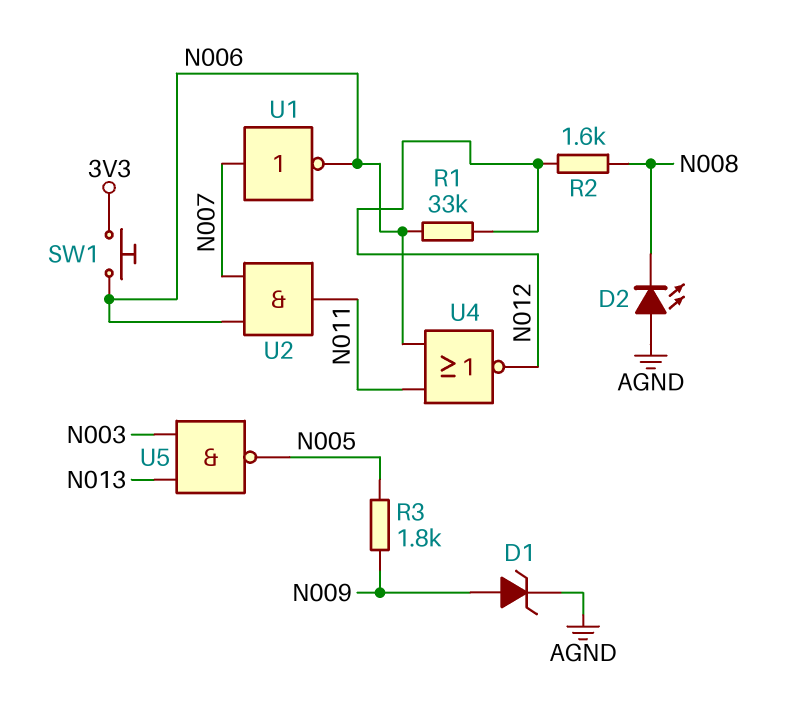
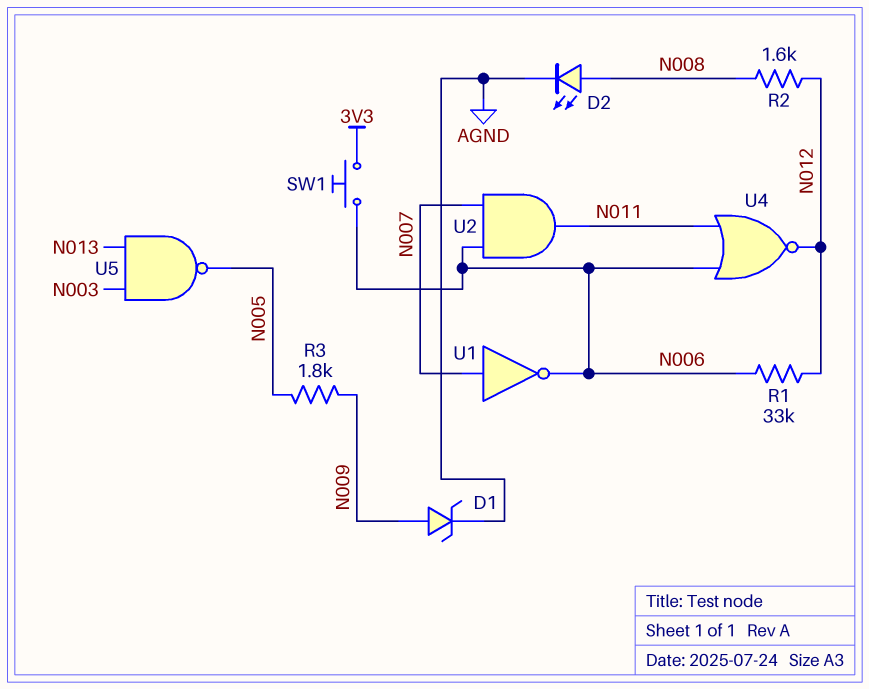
D2: LED (A AGND, K N008) -> LED (A N008, K AGND)

